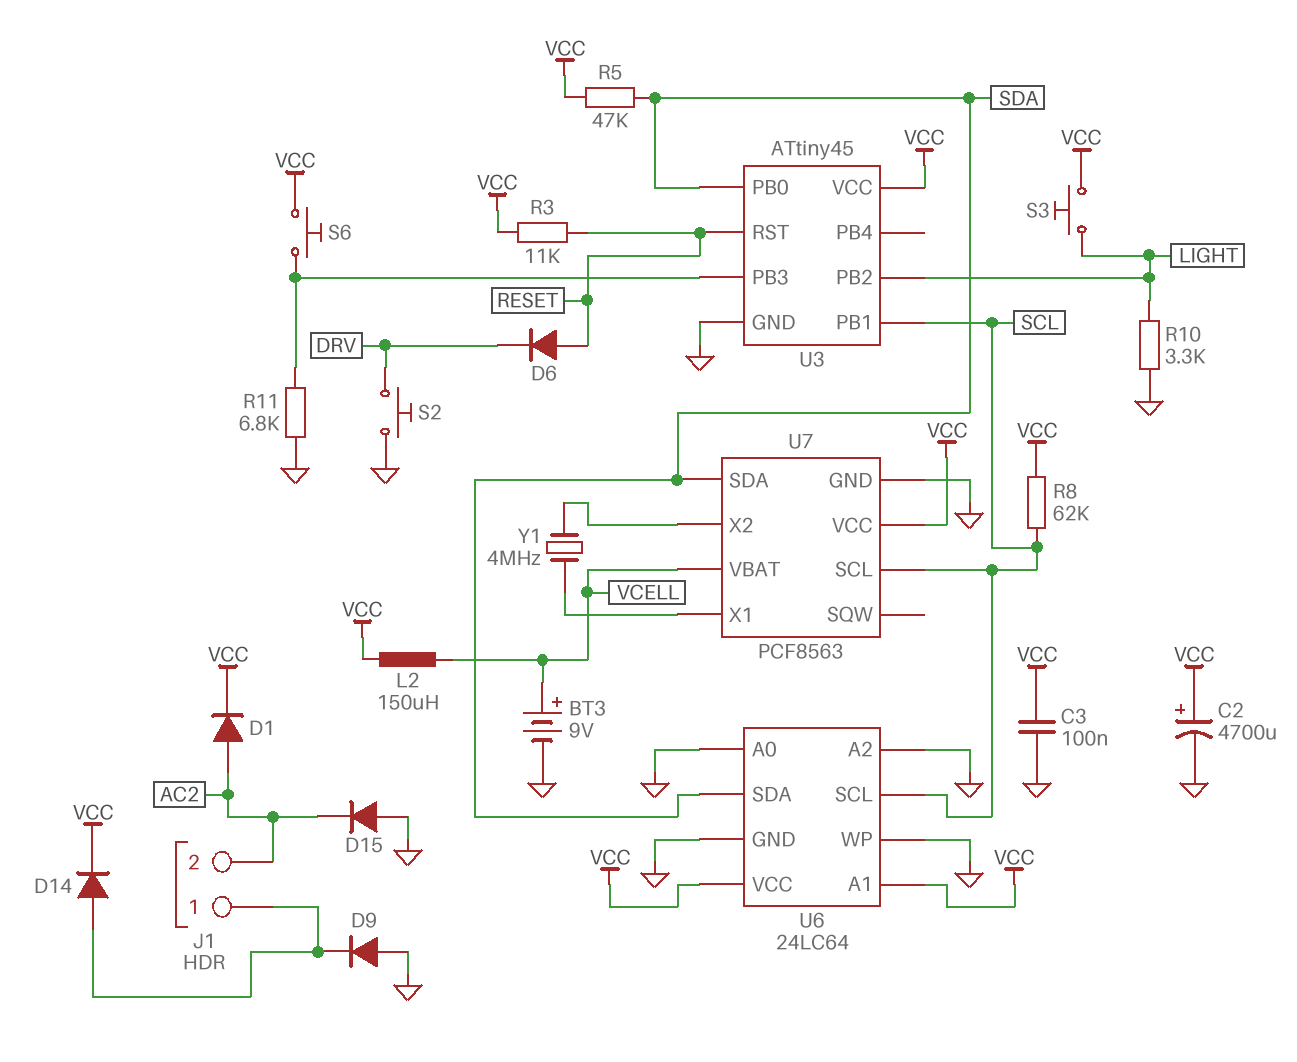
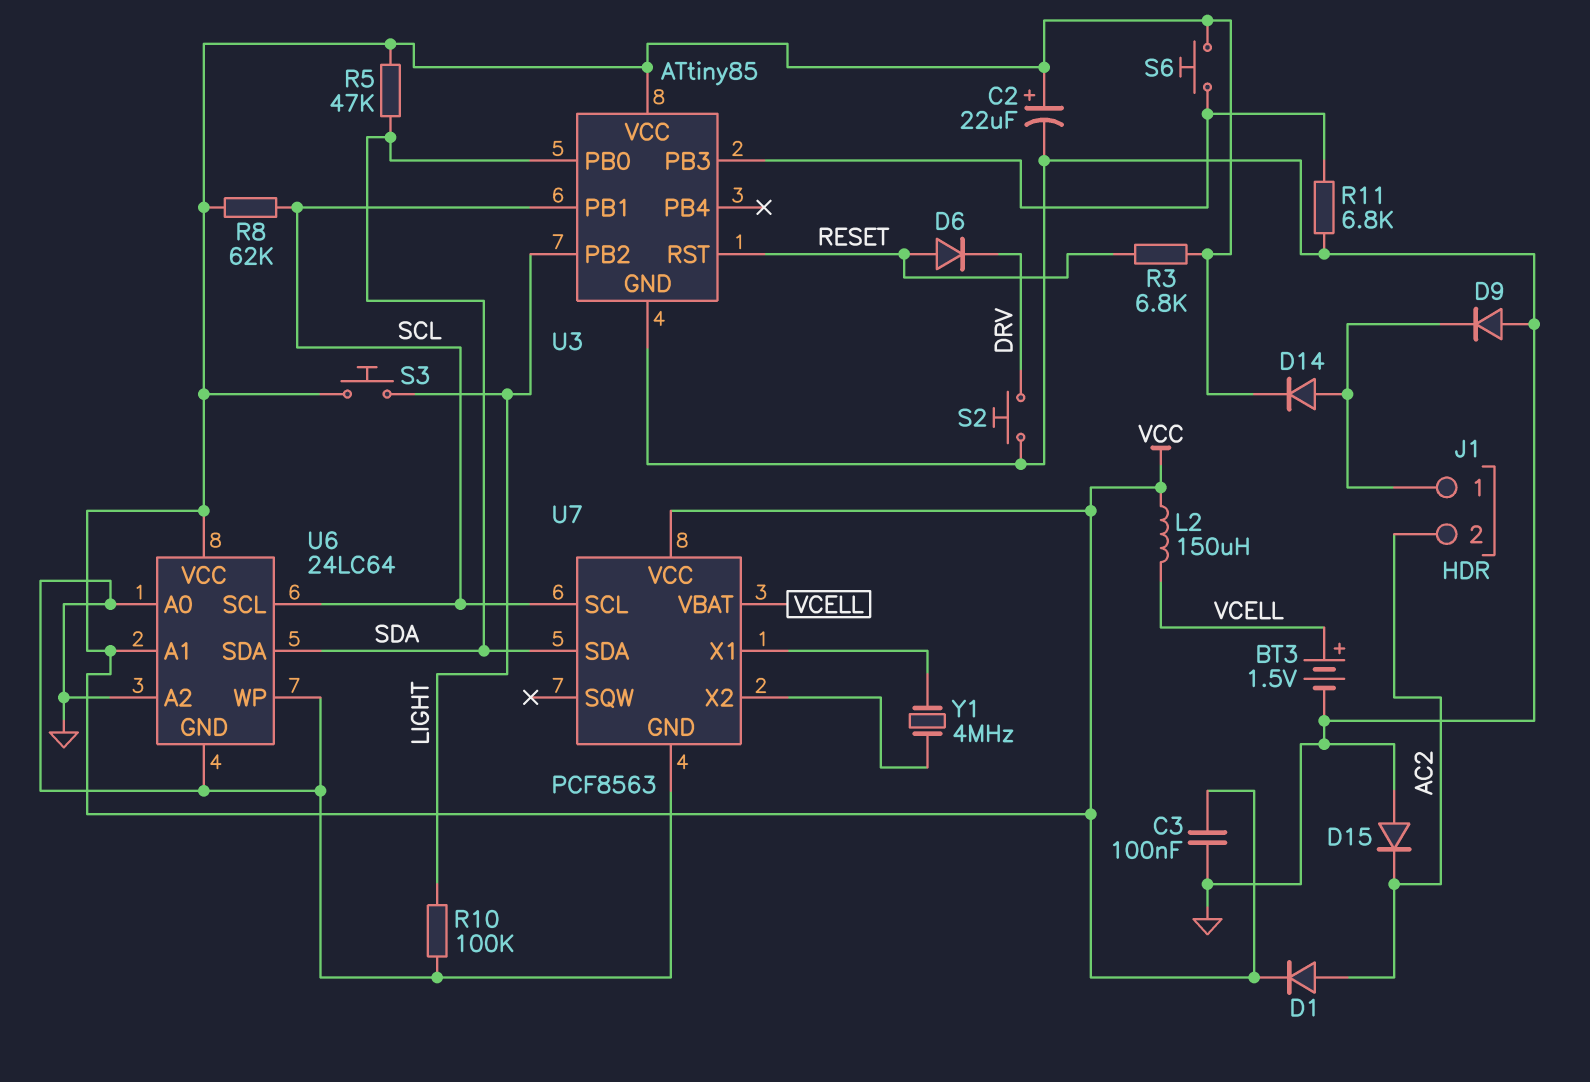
BT3: 9V (plus VCELL, minus GND) -> 1.5V (plus VCELL, minus GND)
C2: 4700uF (plus VCC, minus GND) -> 22uF (plus VCC, minus GND)
R3: 11k (RESET, VCC) -> 6.8k (RESET, VCC)
R10: 3.3k (GND, LIGHT) -> 100k (GND, LIGHT)
U3: ATtiny45 -> ATtiny85

